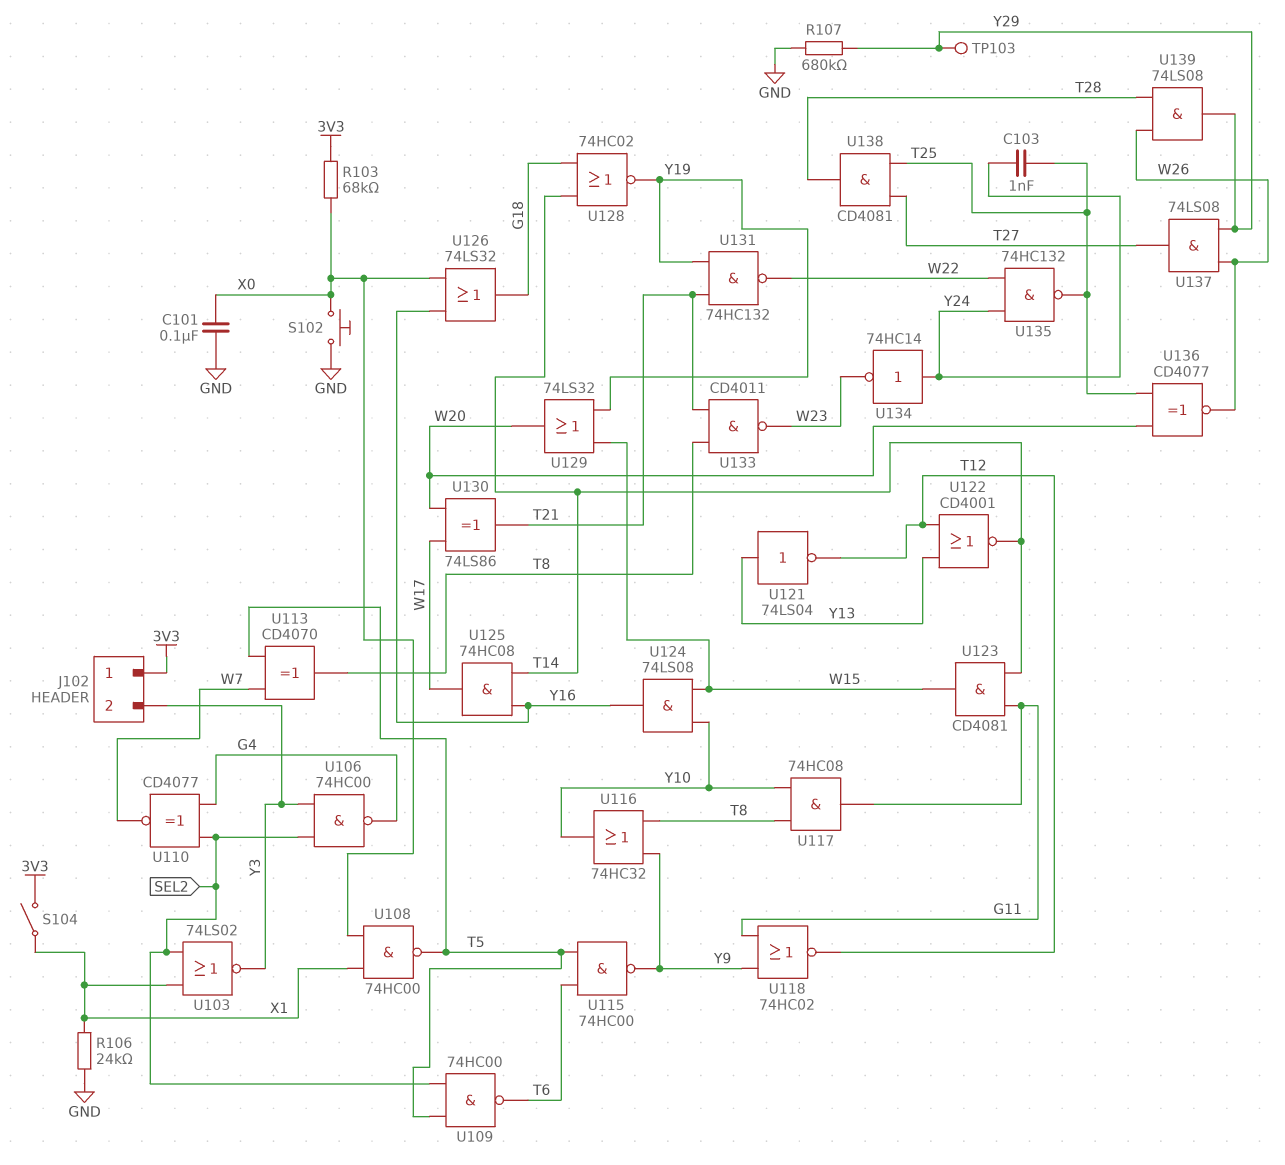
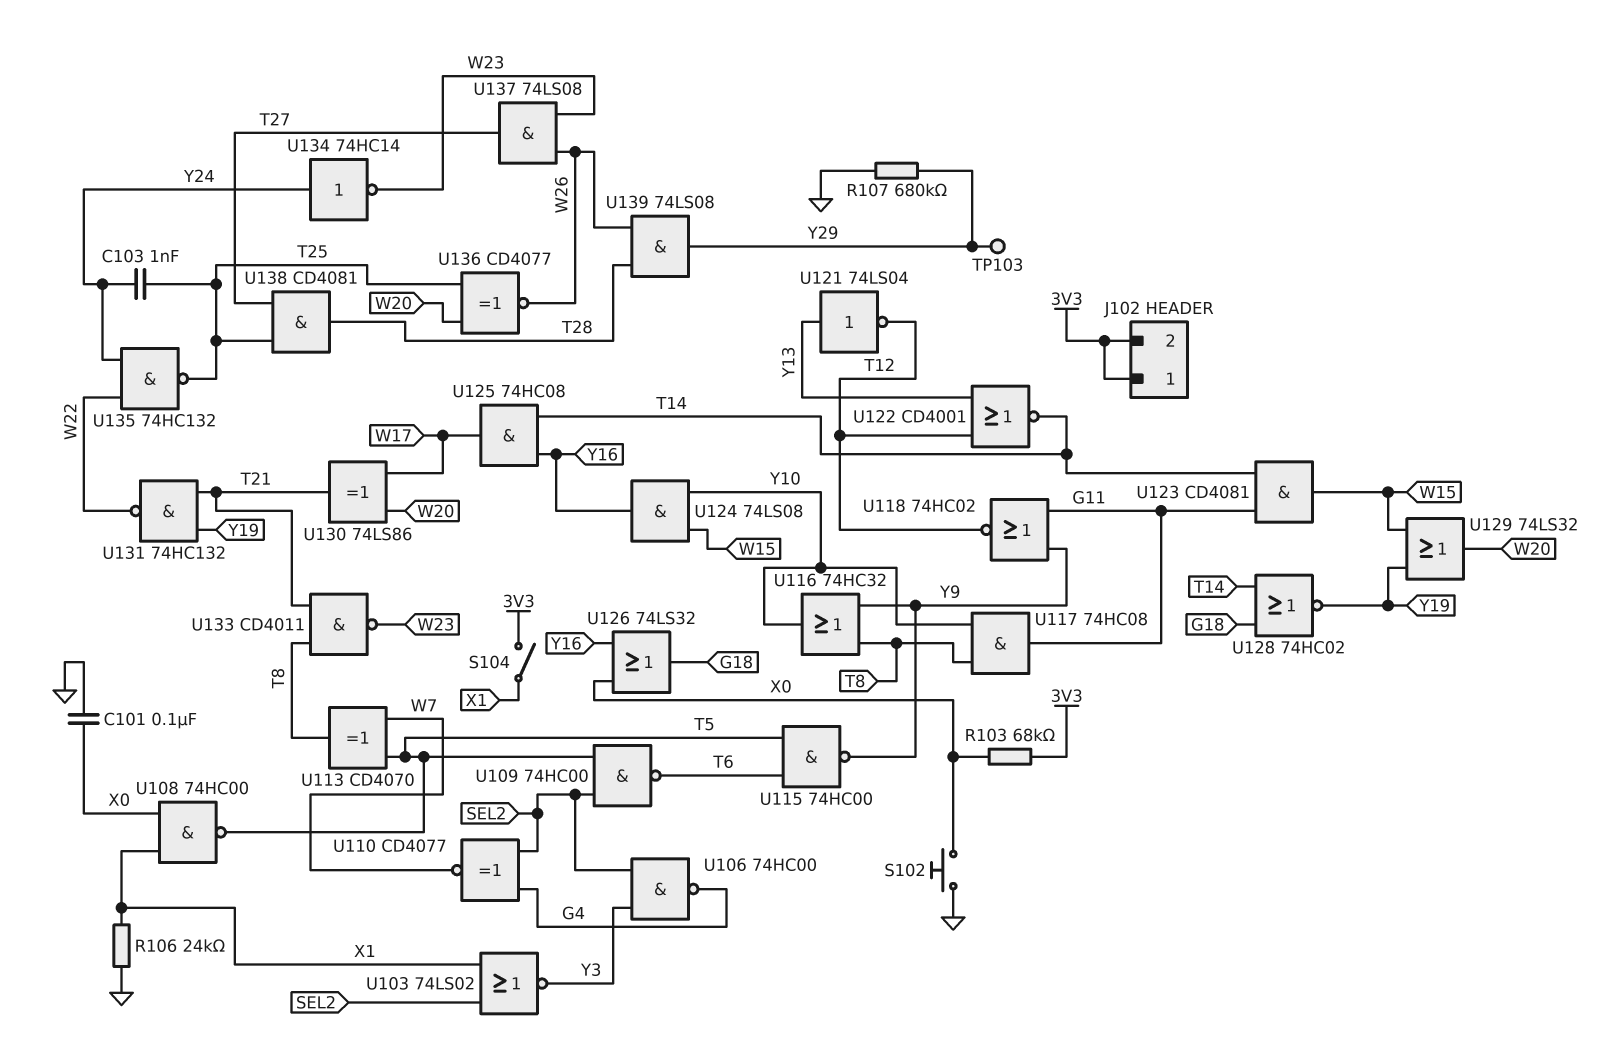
J102 pin 2: Y3 -> 3V3
U137: AND 74LS08 (in W26, in Y29, out T27) -> AND 74LS08 (in W23, in W26, out T27)

